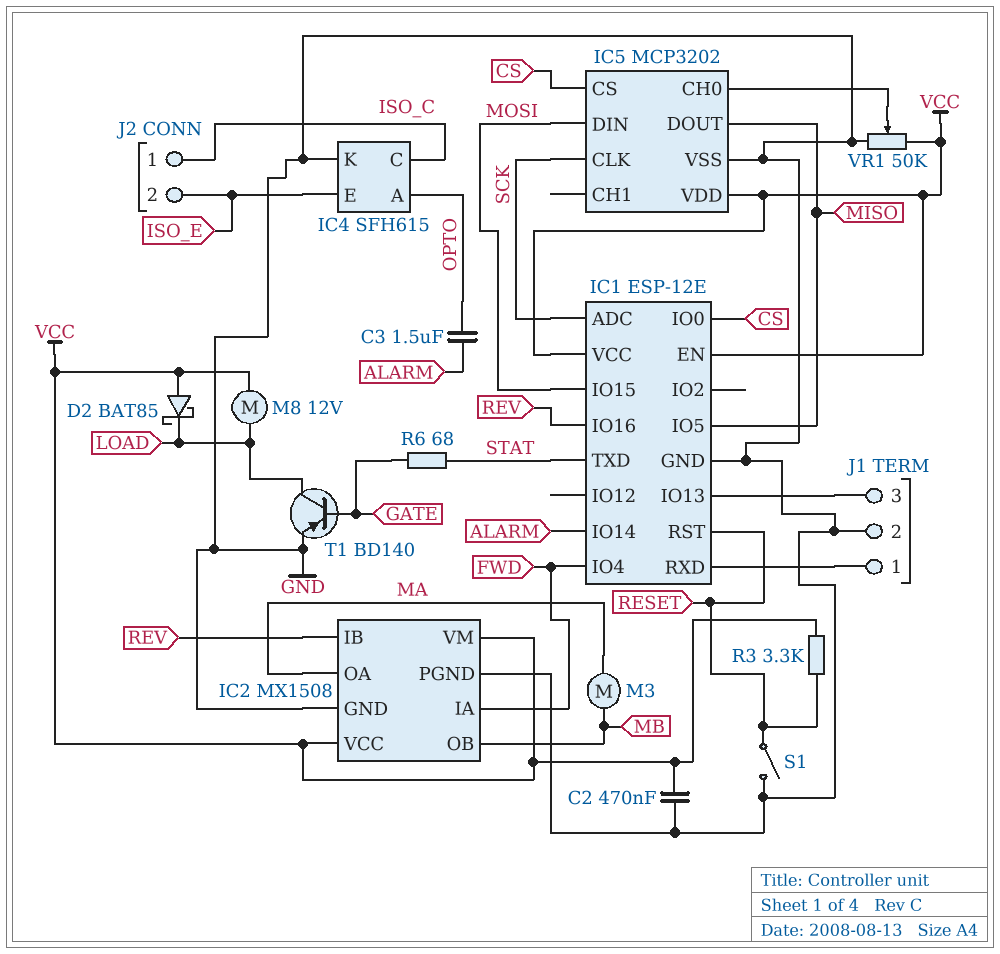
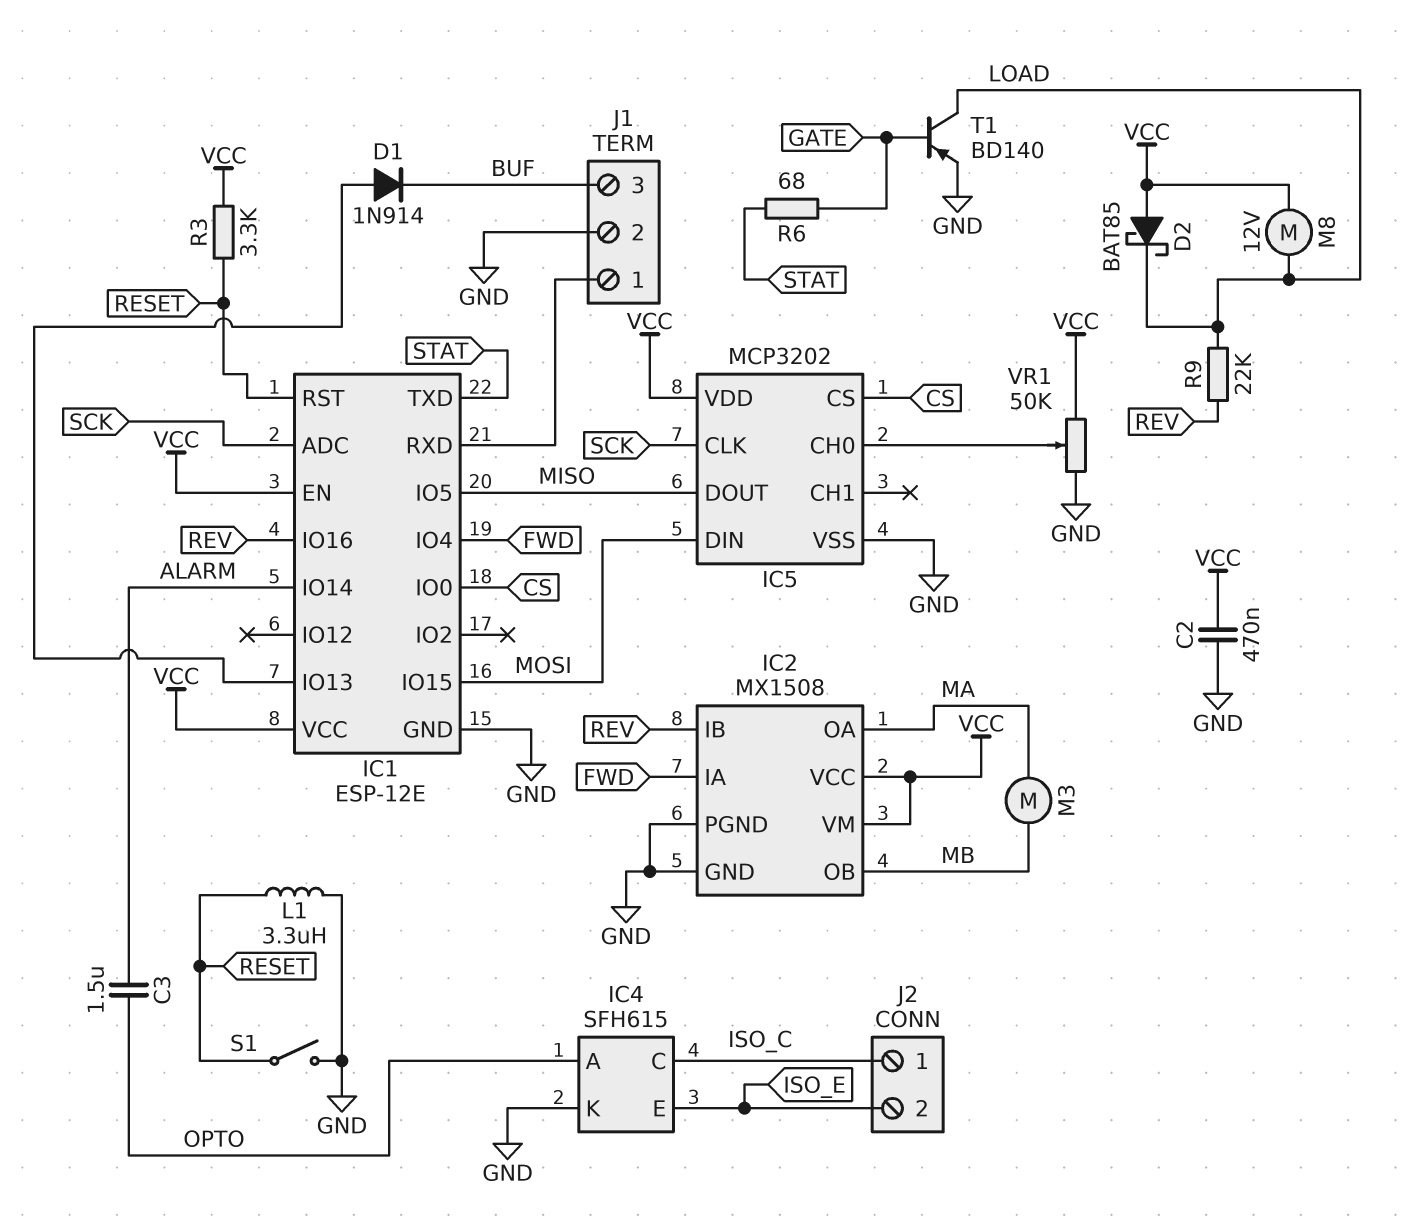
D1: none -> diode 1N914 (A IC1/IO13, K BUF)
J1 pin 3: IC1/IO13 -> BUF
L1: none -> 3.3uH (GND, RESET)
R9: none -> 22k (LOAD, REV)

